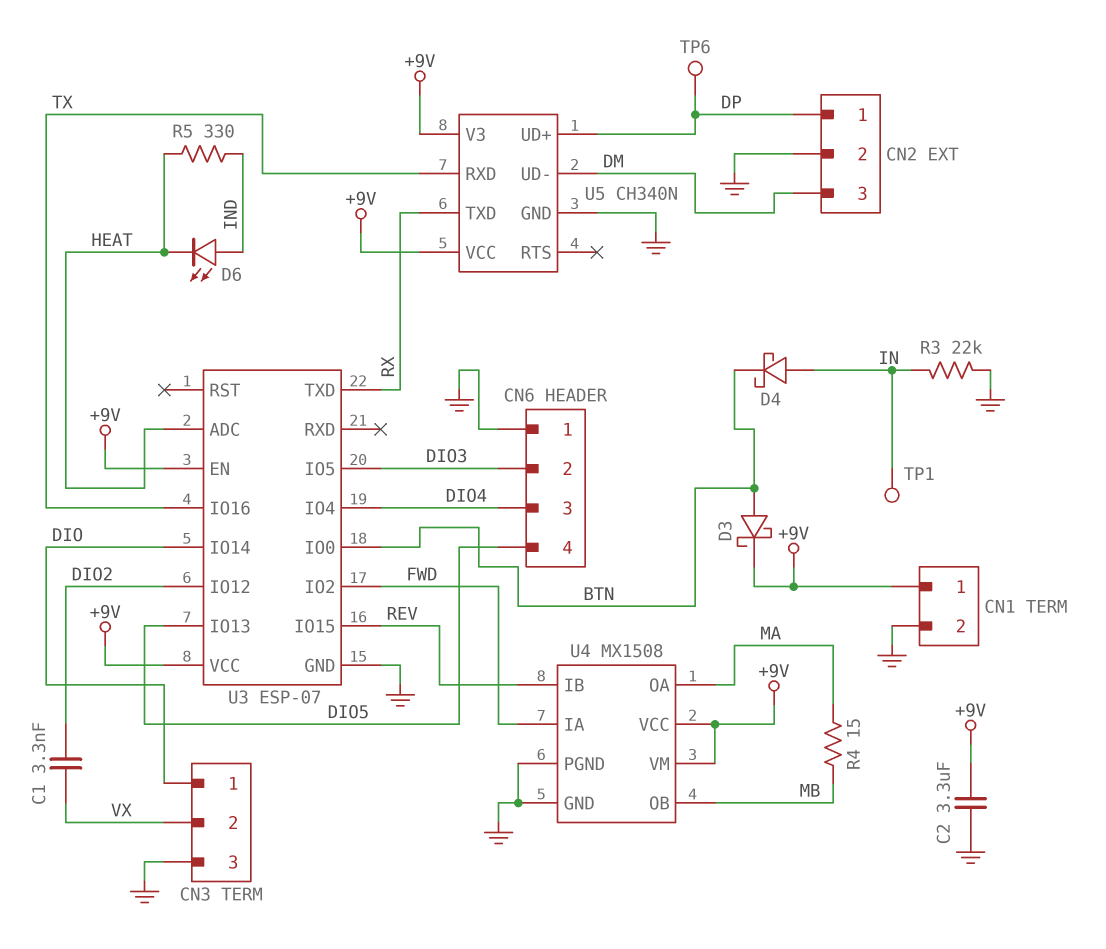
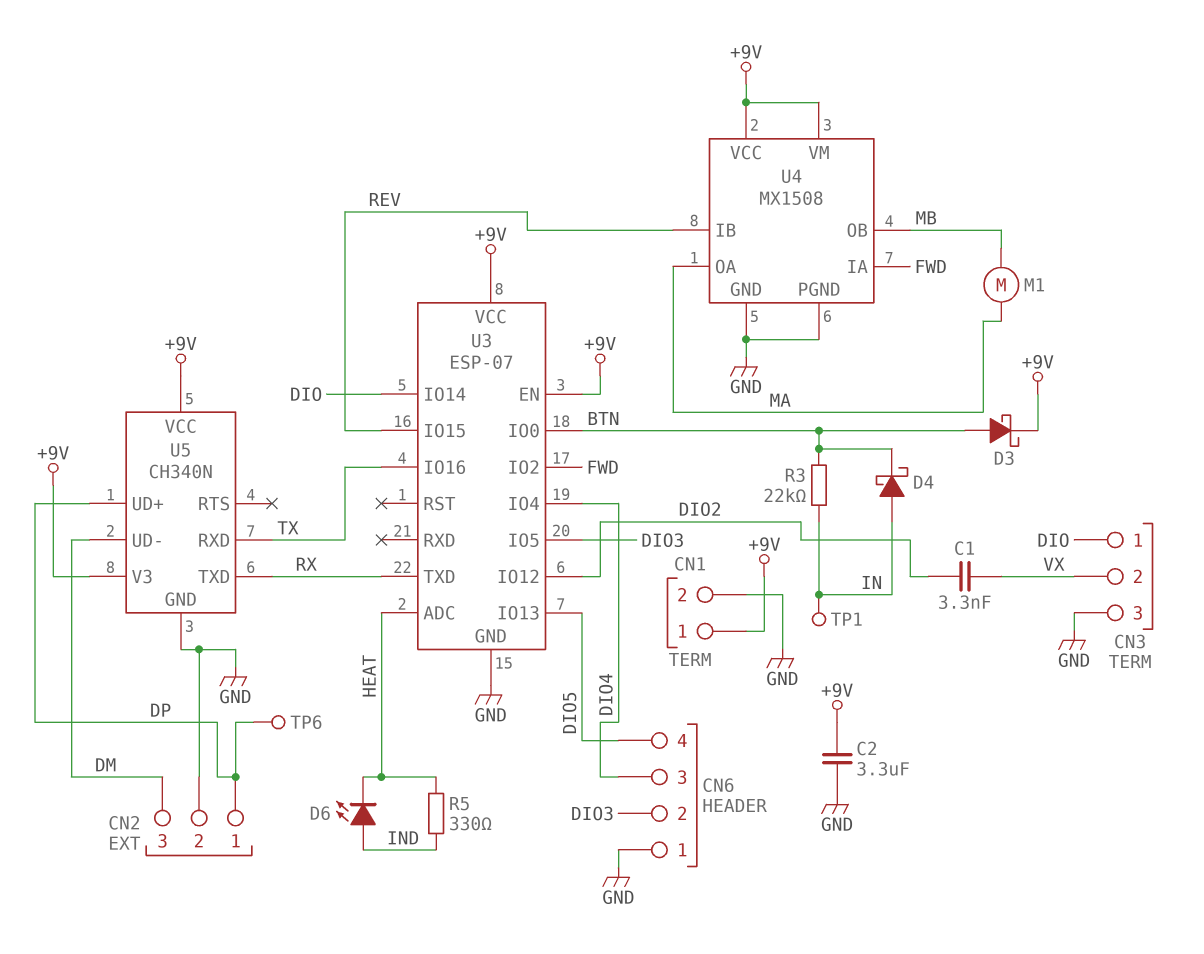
M1: none -> motor (MA, MB)
R3: 22k (GND, IN) -> 22k (BTN, IN)
R4: 15 (MA, MB) -> none

